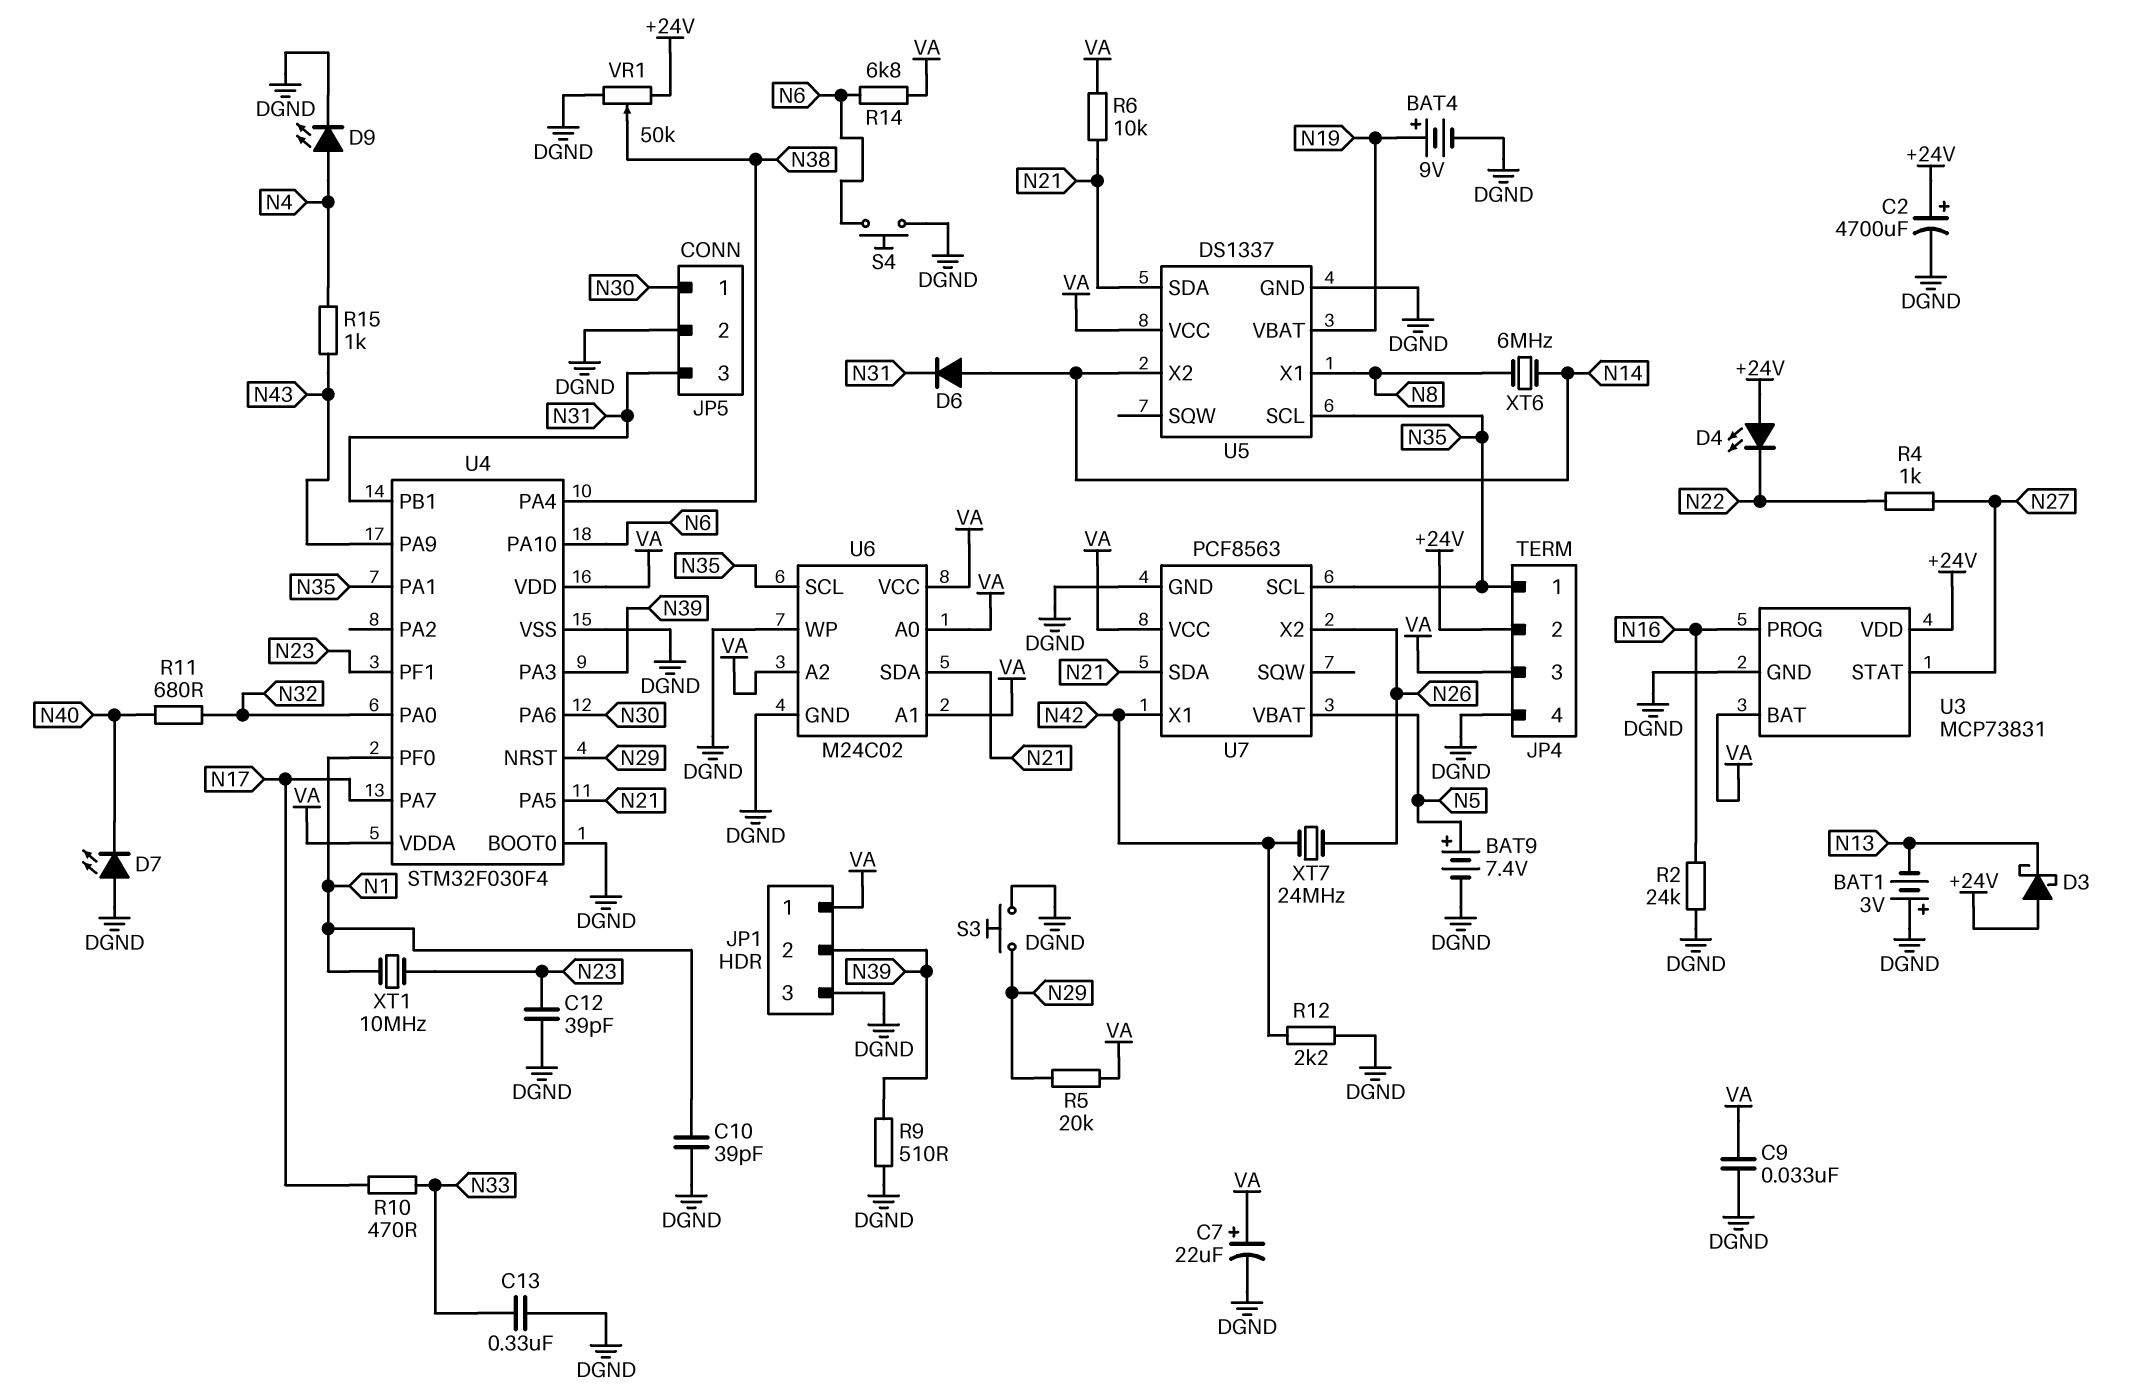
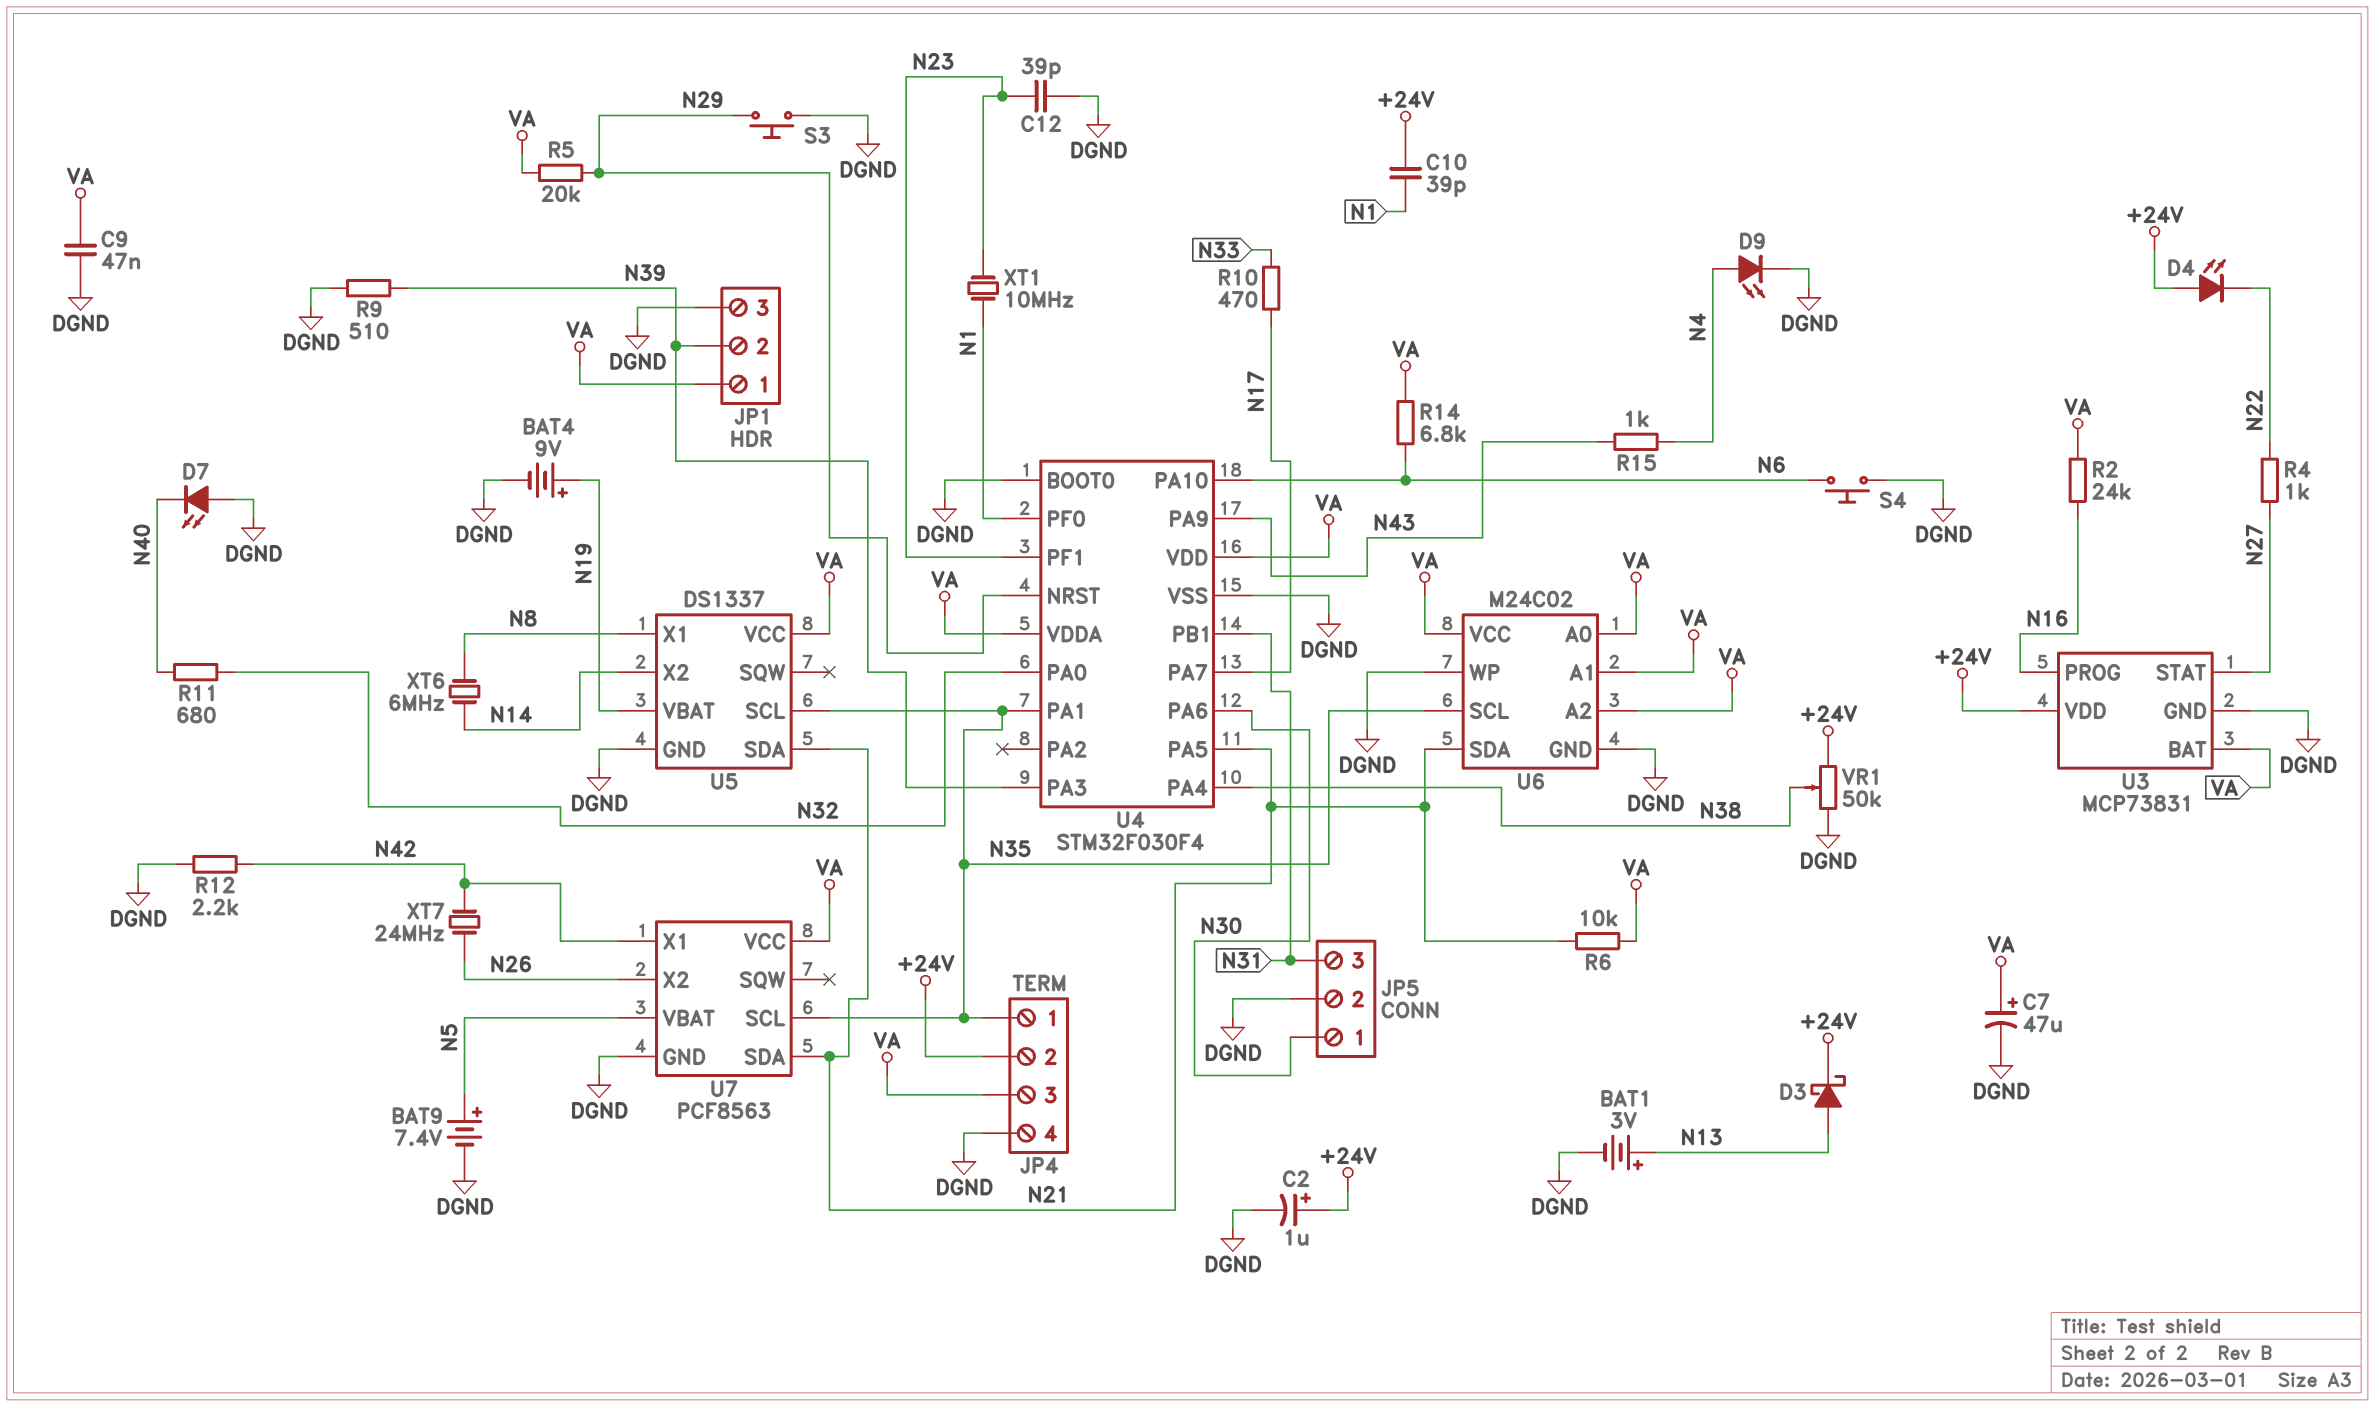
BAT1: 3V (plus DGND, minus N13) -> 3V (plus N13, minus DGND)
C2: 4700uF (plus +24V, minus DGND) -> 1uF (plus +24V, minus DGND)
C7: 22uF (plus VA, minus DGND) -> 47uF (plus VA, minus DGND)
C9: 33nF (DGND, VA) -> 47nF (DGND, VA)
C10: 39pF (DGND, N1) -> 39pF (+24V, N1)
C13: 330nF (DGND, N33) -> none
D3: schottky (A +24V, K N13) -> schottky (A N13, K +24V)
D6: diode (A N14, K N31) -> none
R2: 24k (DGND, N16) -> 24k (N16, VA)

